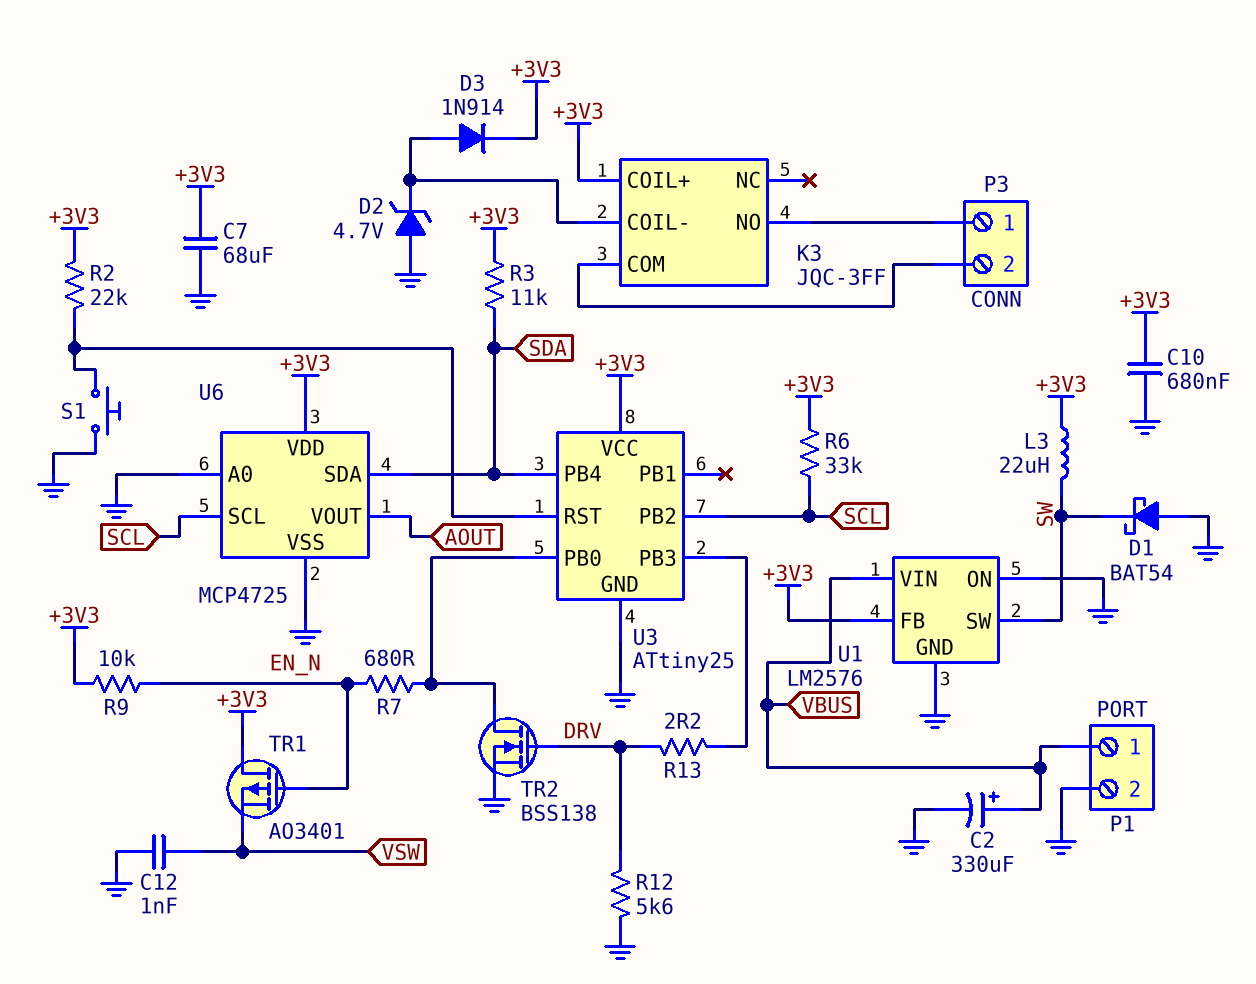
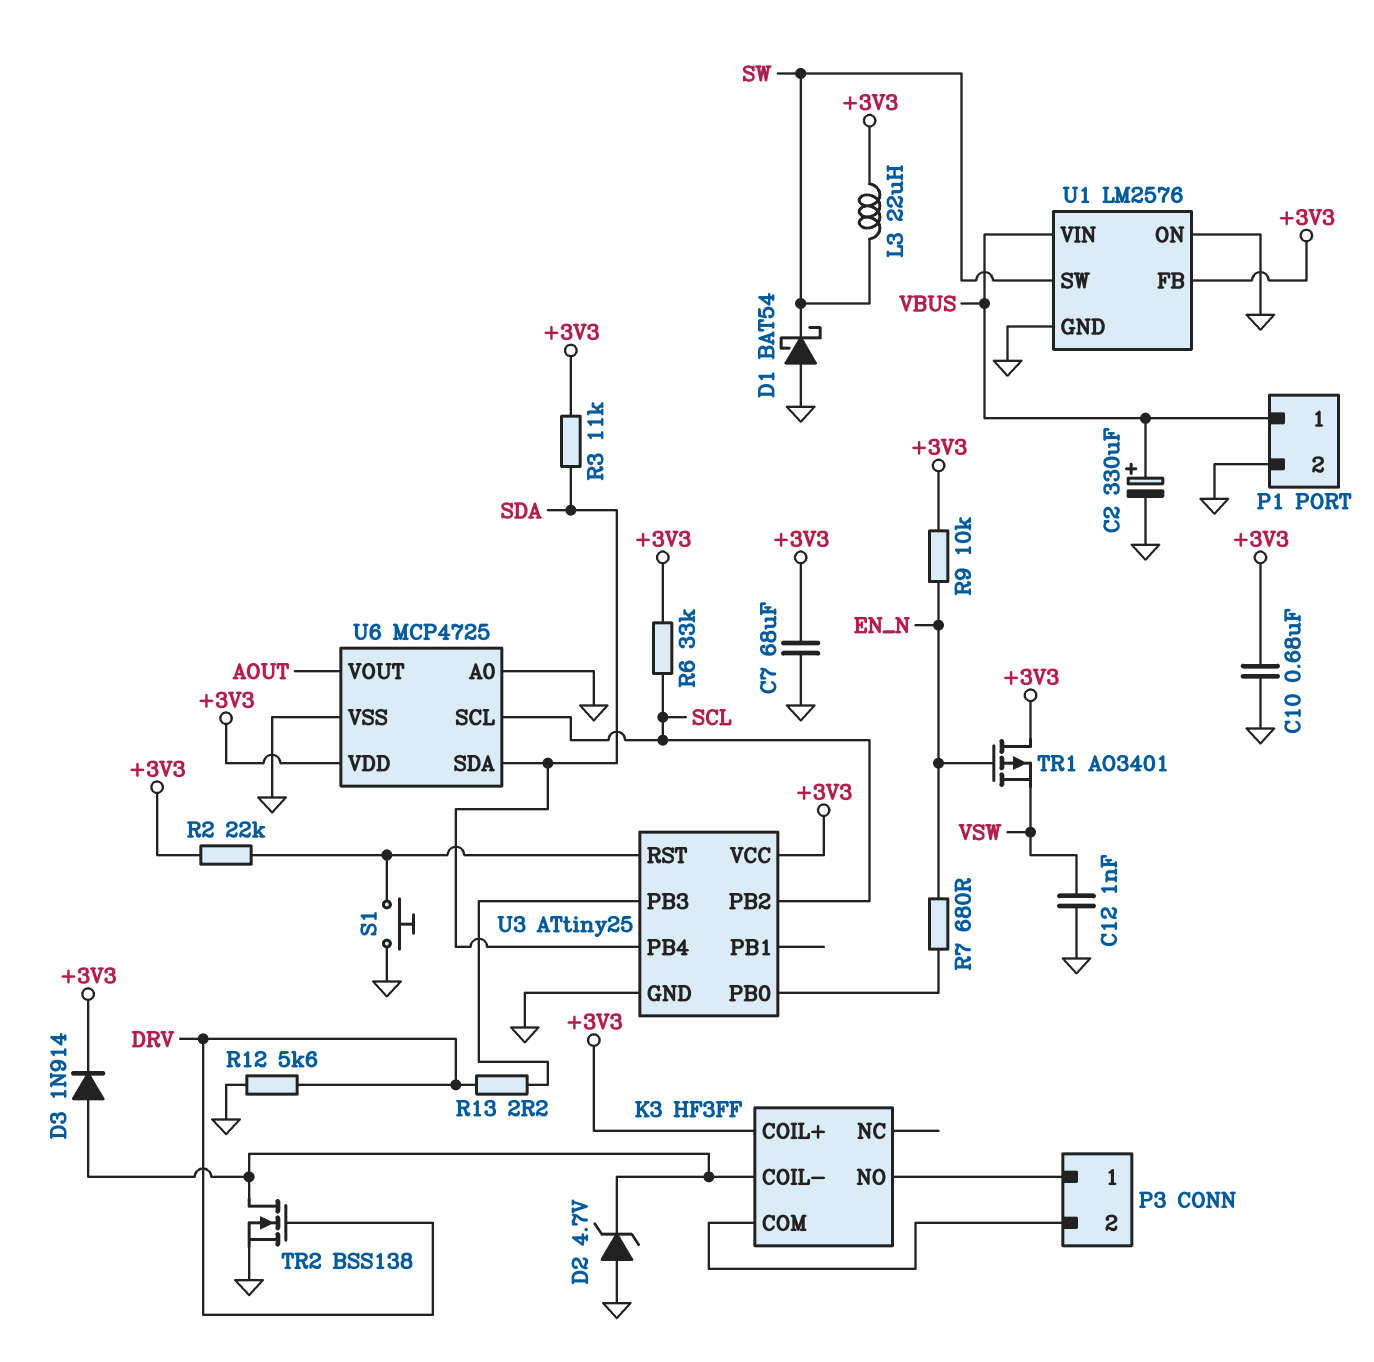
K3: JQC-3FF -> HF3FF
TR2: NMOS BSS138 (G DRV, D U3/PB0, S GND) -> NMOS BSS138 (G DRV, D K3/COIL-, S GND)

